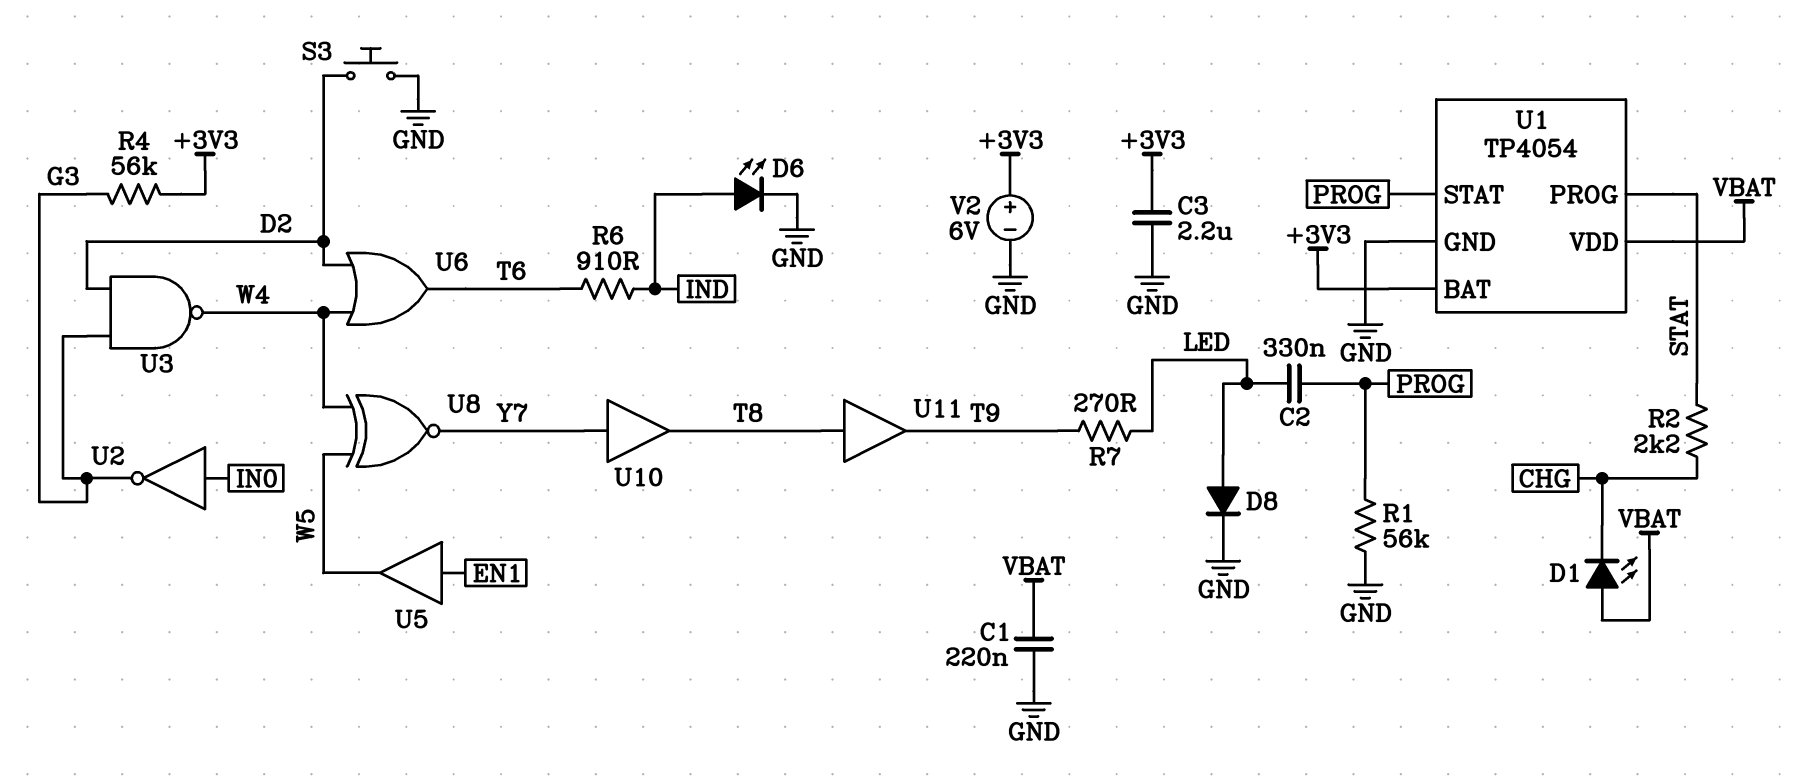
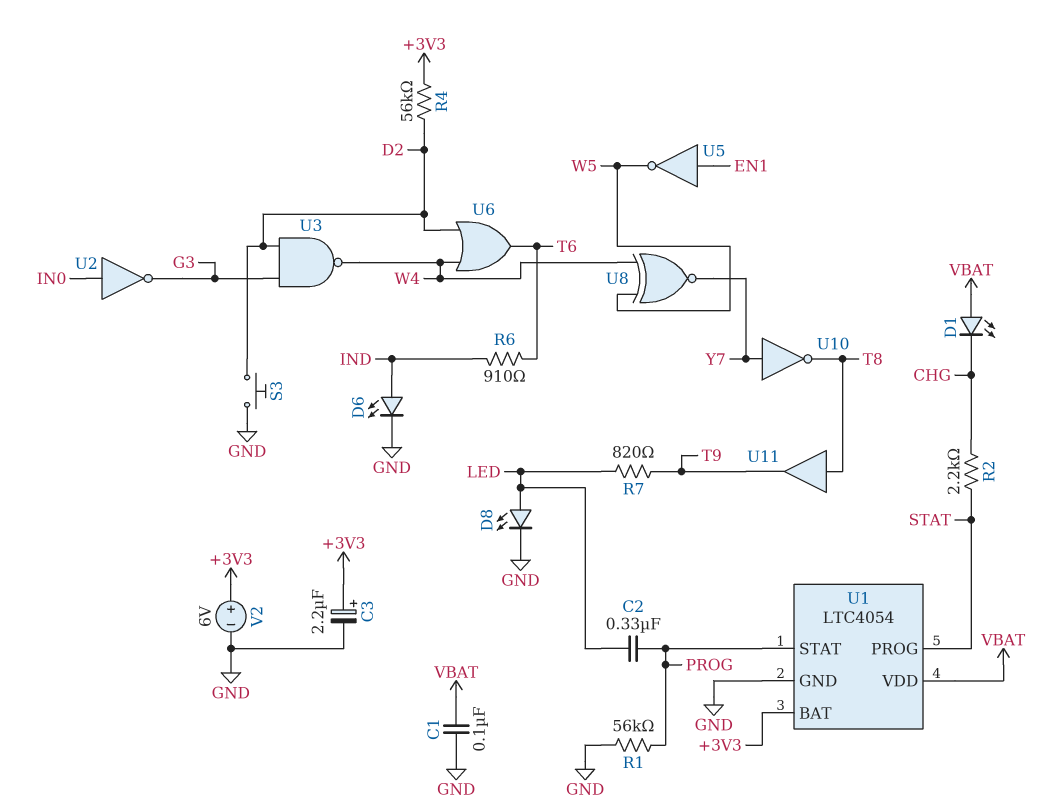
C1: 220nF (GND, VBAT) -> 100nF (GND, VBAT)
C3: 2.2uF (+3V3, GND) -> 2.2uF (plus +3V3, minus GND)
D8: diode (A LED, K GND) -> LED (A LED, K GND)
R4: 56k (+3V3, G3) -> 56k (+3V3, D2)
R7: 270 (LED, T9) -> 820 (LED, T9)
U1: TP4054 -> LTC4054
U5: buffer (in EN1, out W5) -> NOT (in EN1, out W5)
U10: buffer (in Y7, out T8) -> NOT (in Y7, out T8)

